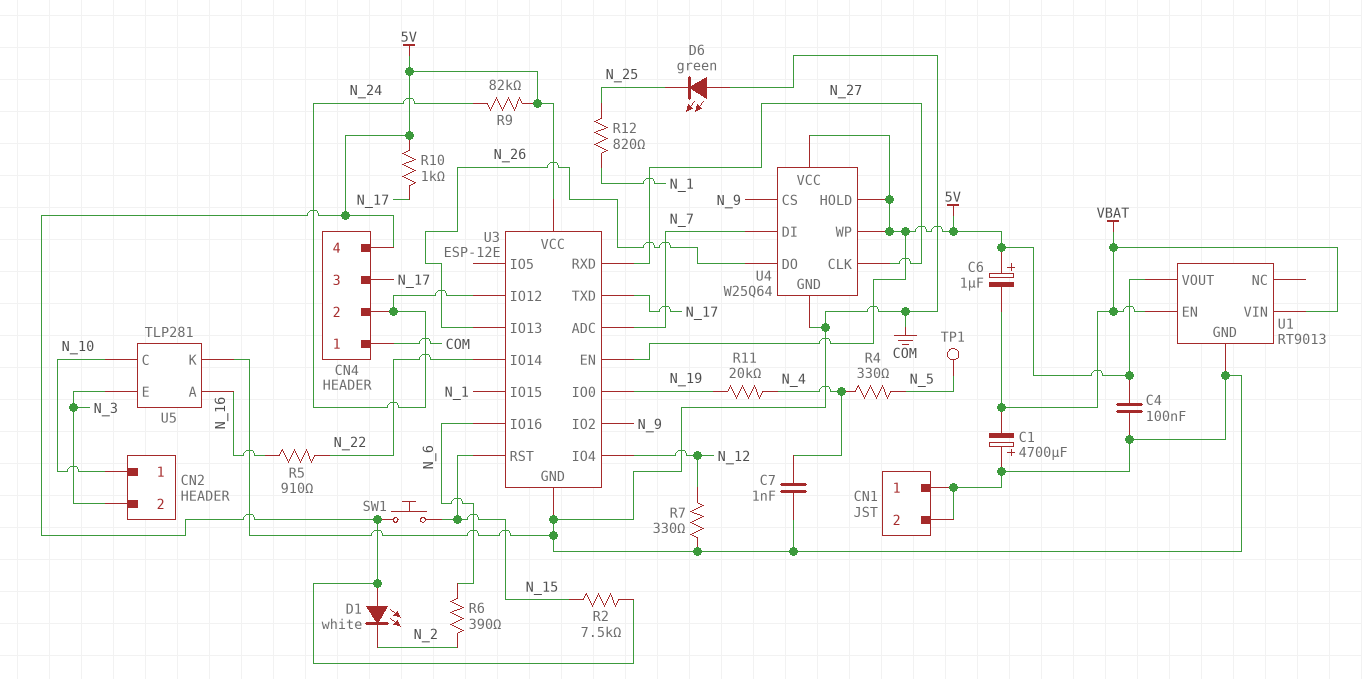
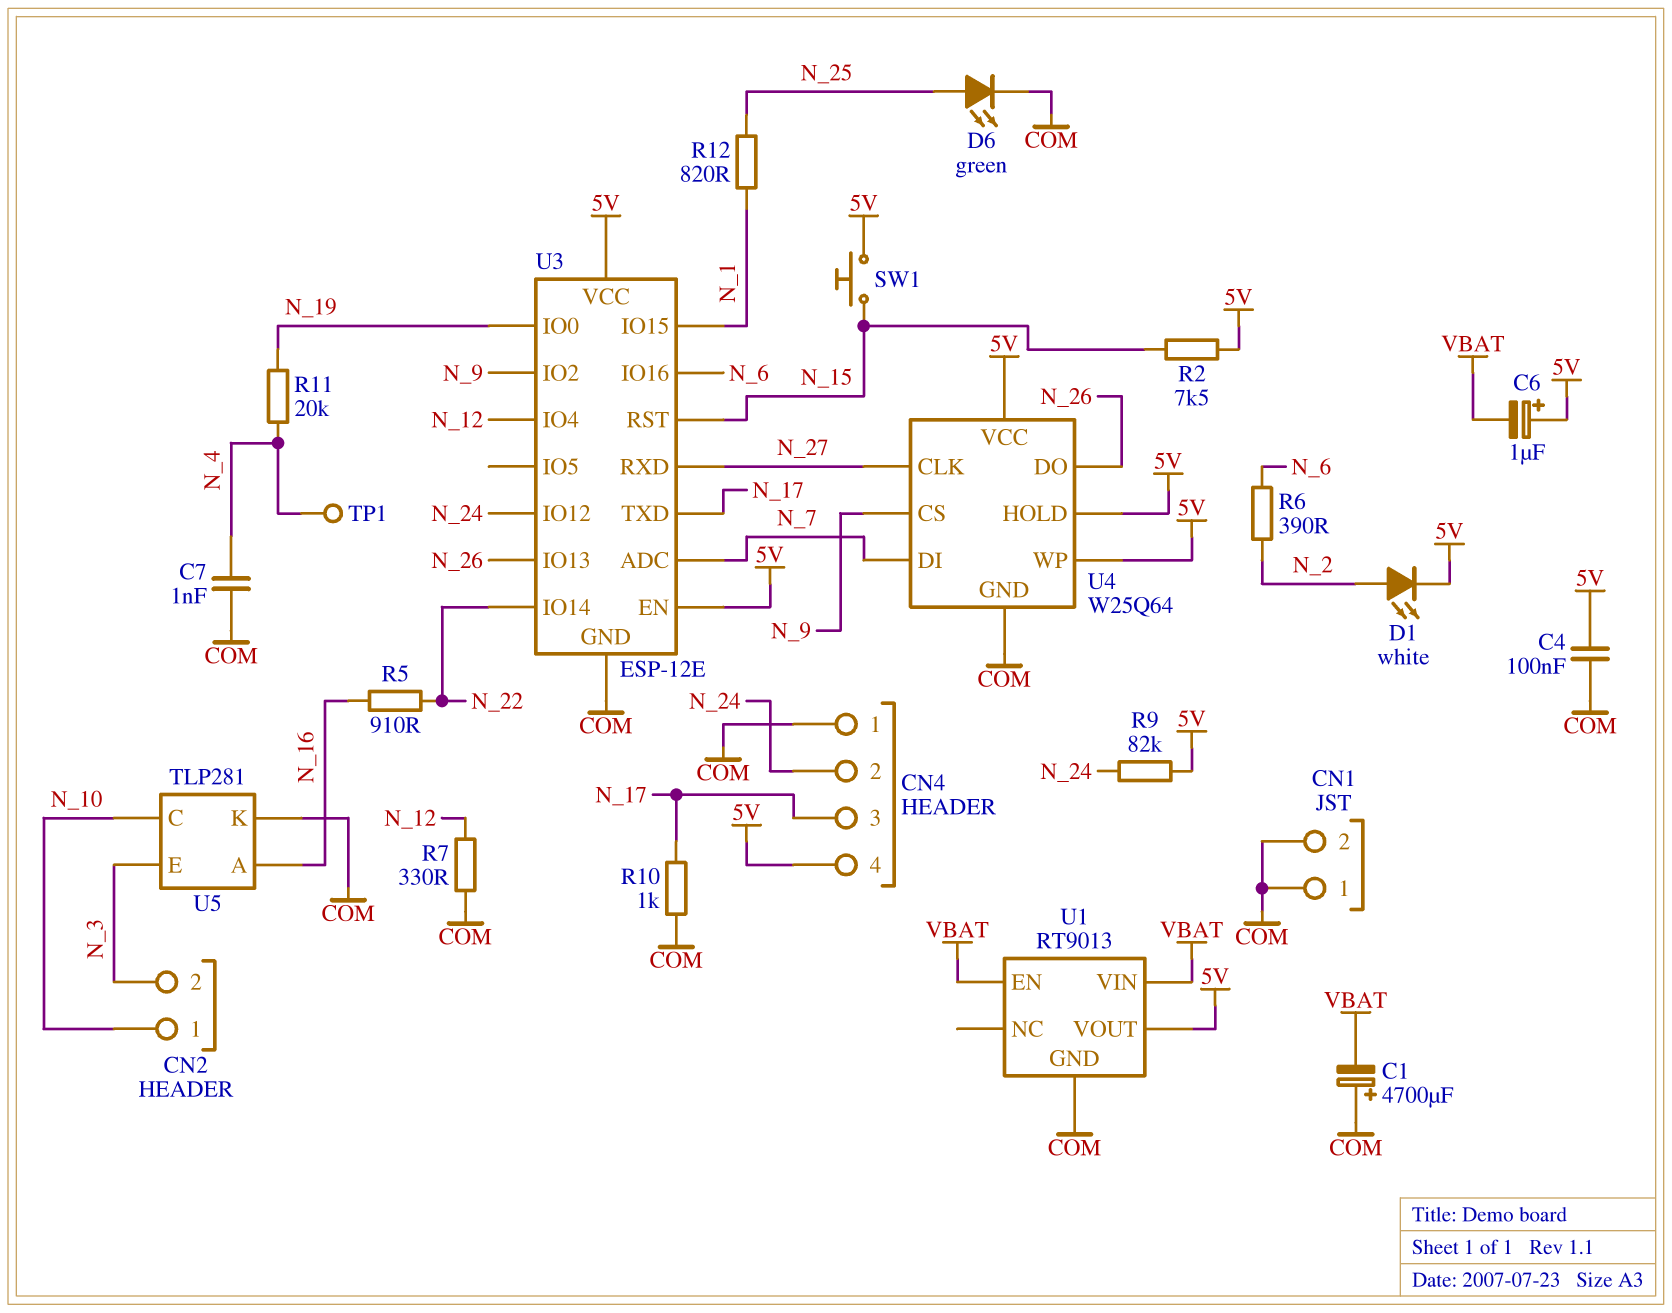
D1: LED white (A 5V, K N_2) -> LED white (A N_2, K 5V)
D6: LED green (A COM, K N_25) -> LED green (A N_25, K COM)
R4: 330 (N_4, N_5) -> none
R10: 1k (5V, N_17) -> 1k (COM, N_17)
TP1: test point (N_5) -> test point (N_4)

